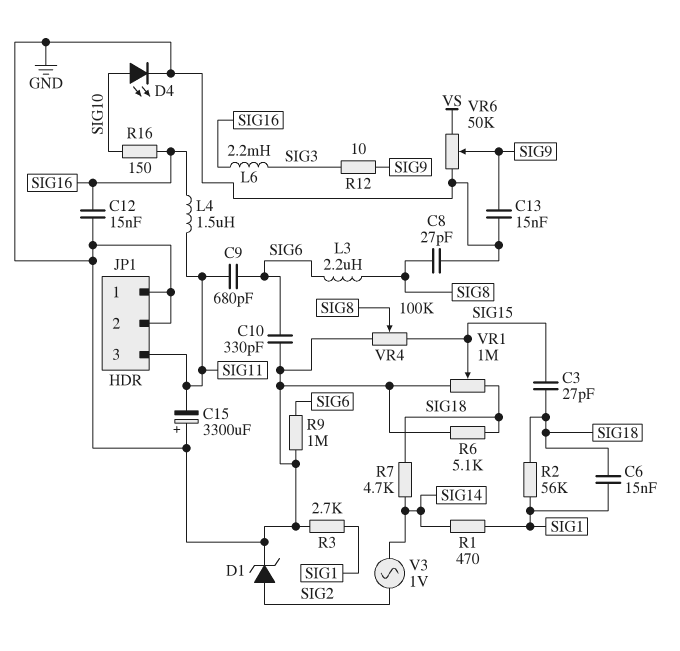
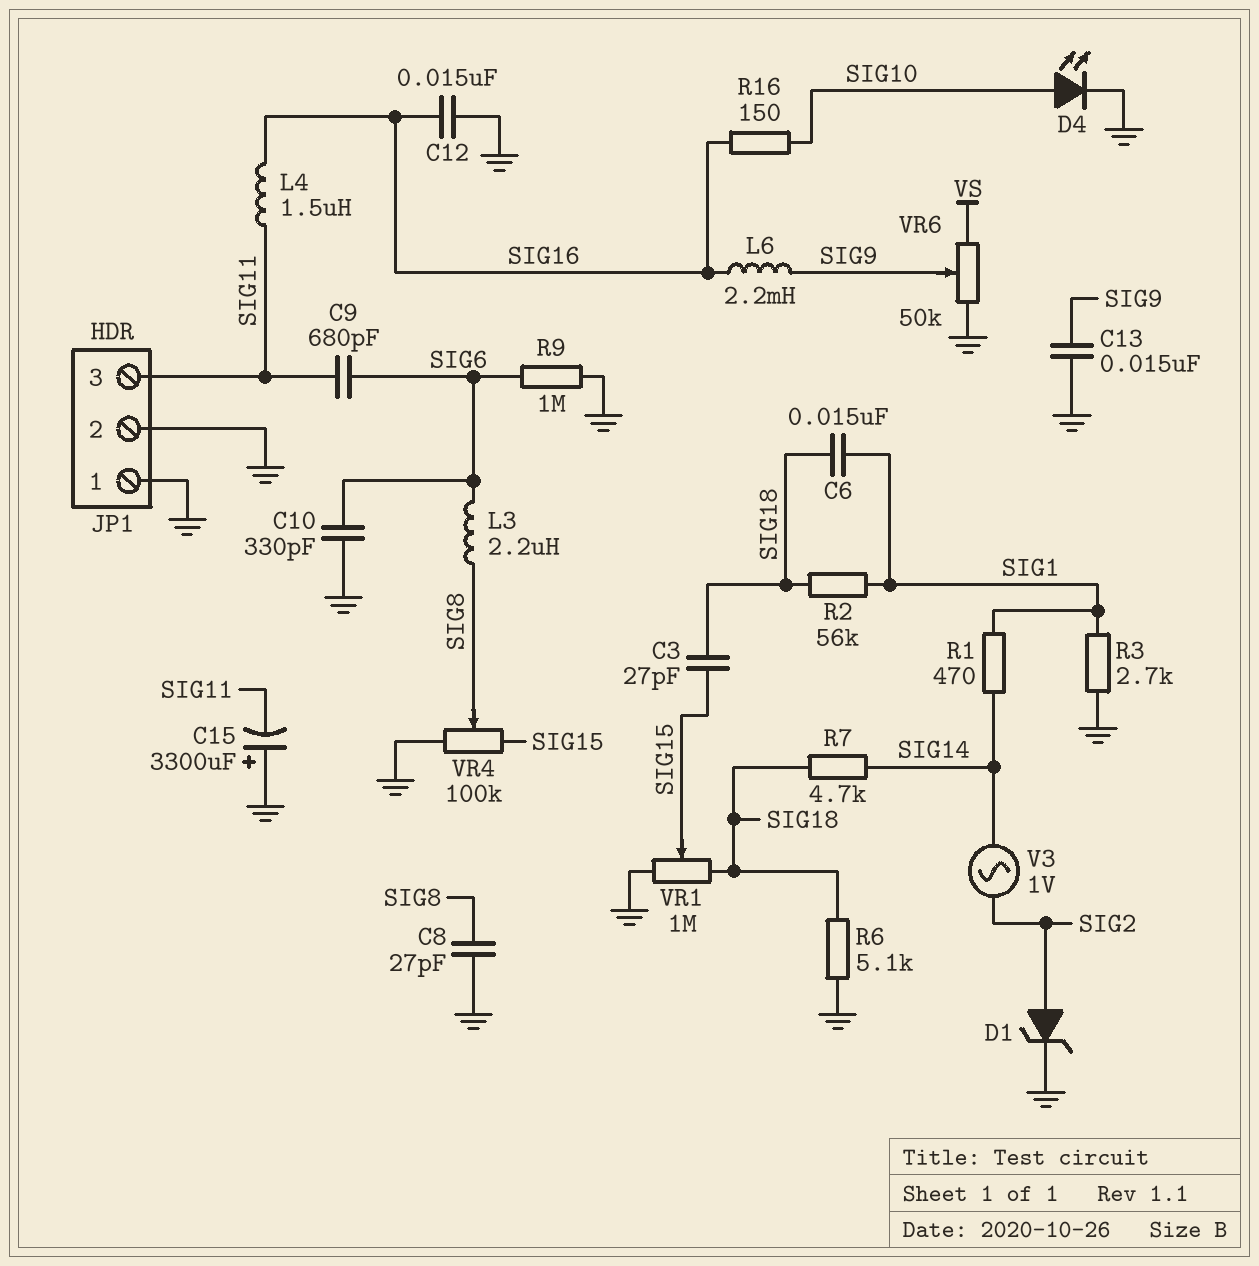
L6: 2.2mH (SIG3, SIG16) -> 2.2mH (SIG9, SIG16)
R12: 10 (SIG3, SIG9) -> none

